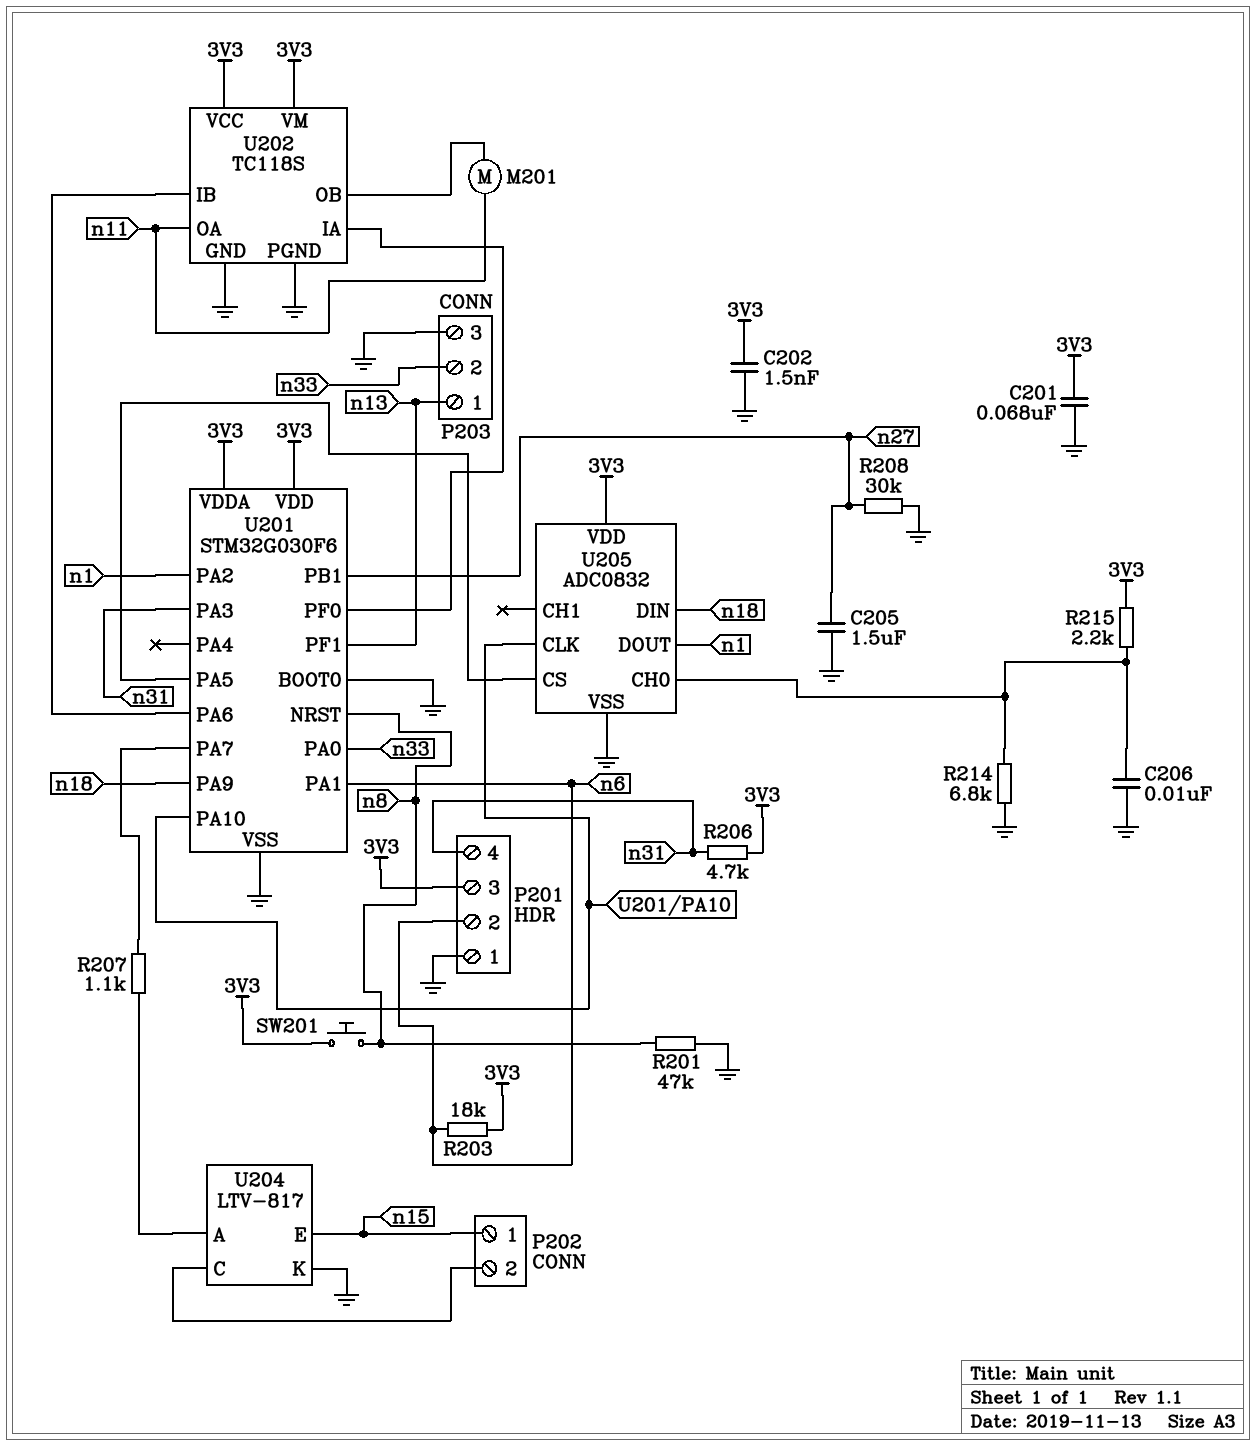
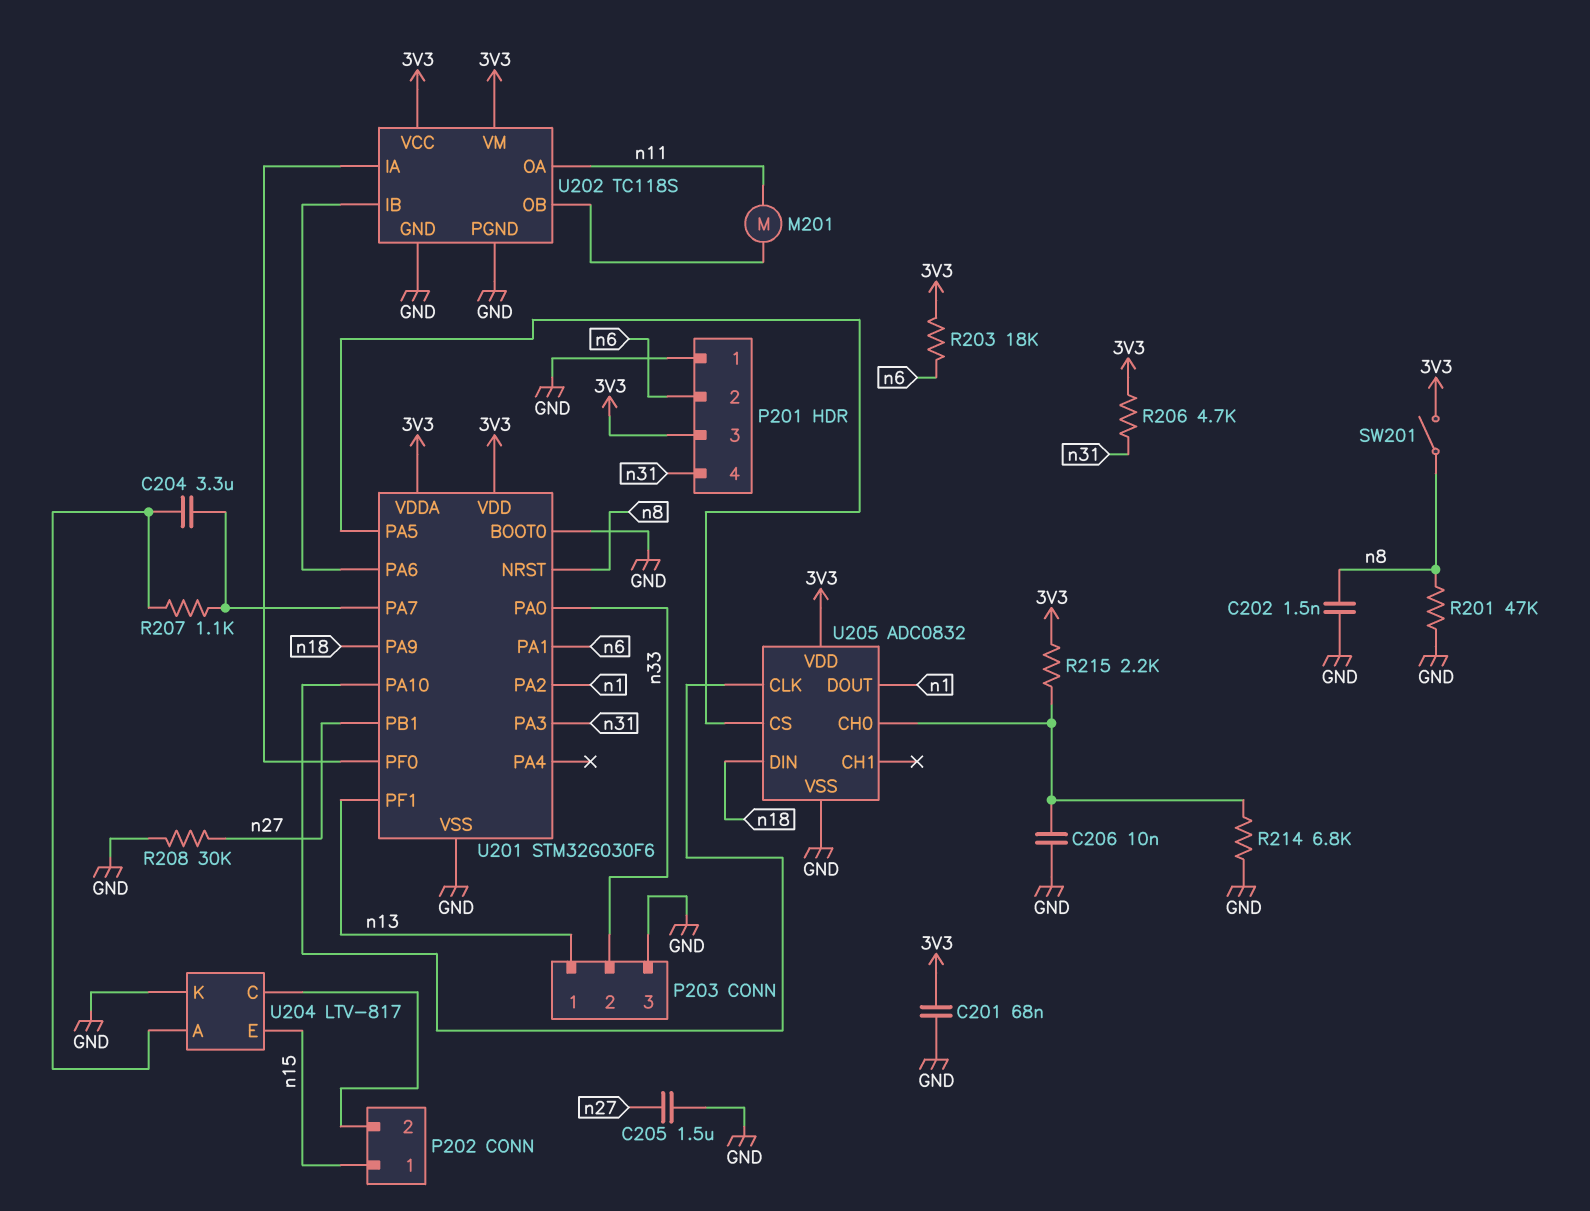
C202: 1.5nF (3V3, GND) -> 1.5nF (GND, n8)
C204: none -> 3.3uF (U201/PA7, U204/A)
SW201: button (3V3, n8) -> switch (3V3, n8)

